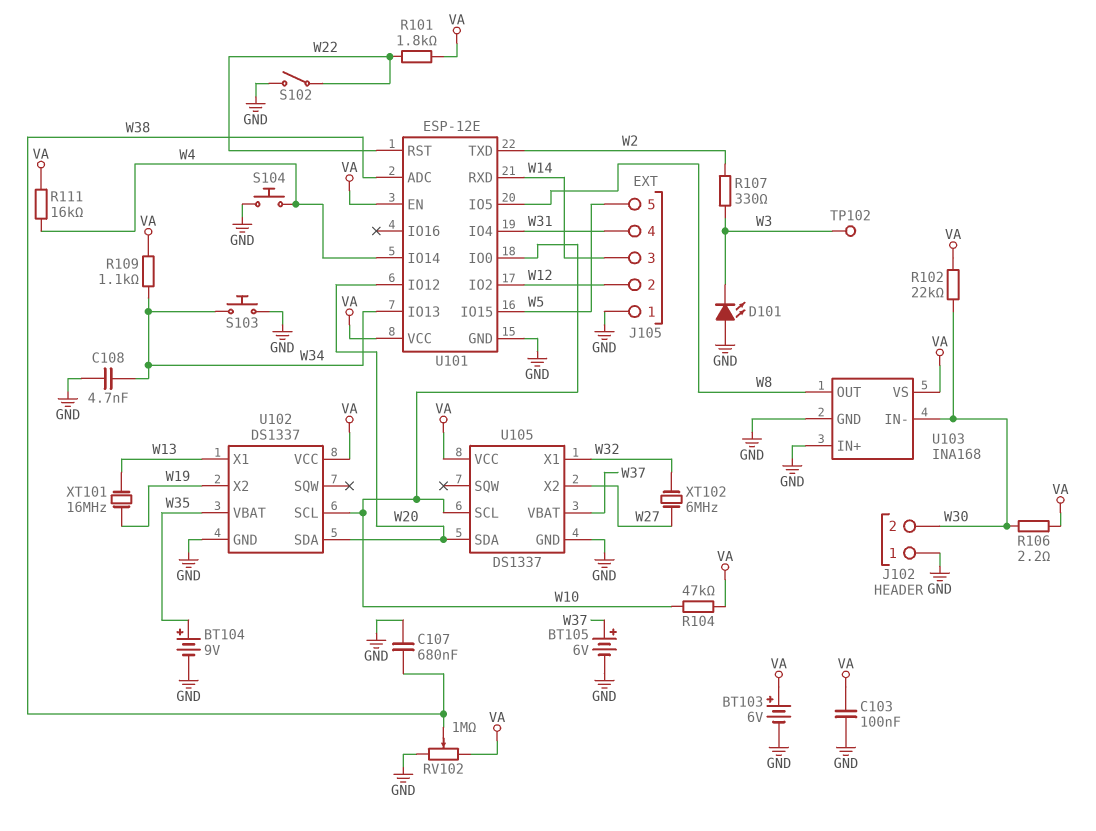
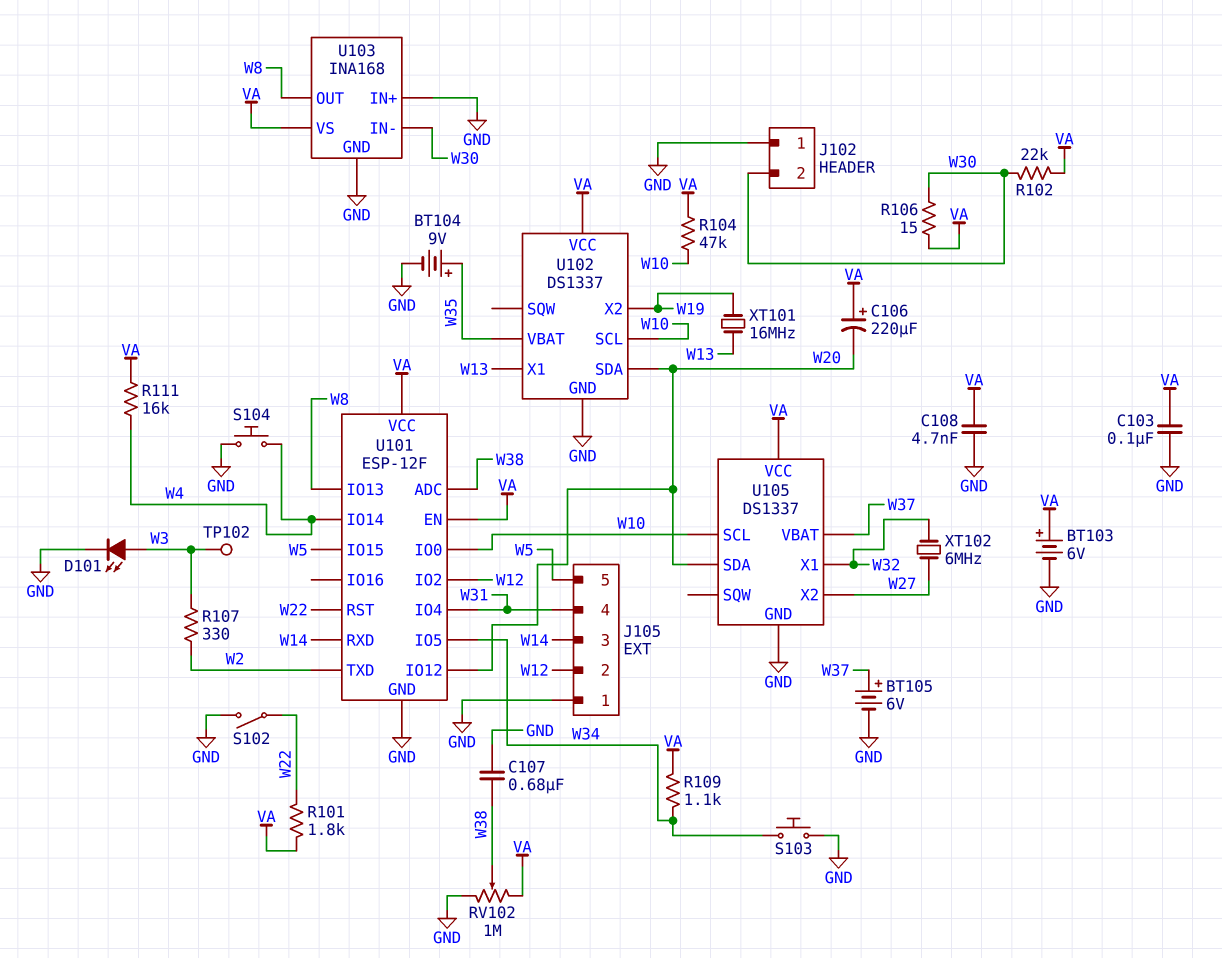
C106: none -> 220uF (plus VA, minus W20)
C108: 4.7nF (GND, W34) -> 4.7nF (GND, VA)
D101: LED (A GND, K W3) -> LED (A W3, K GND)
R106: 2.2 (VA, W30) -> 15 (VA, W30)
U101: ESP-12E -> ESP-12F
U101 pin IO5: W8 -> W34
U101 pin IO13: W34 -> W8

